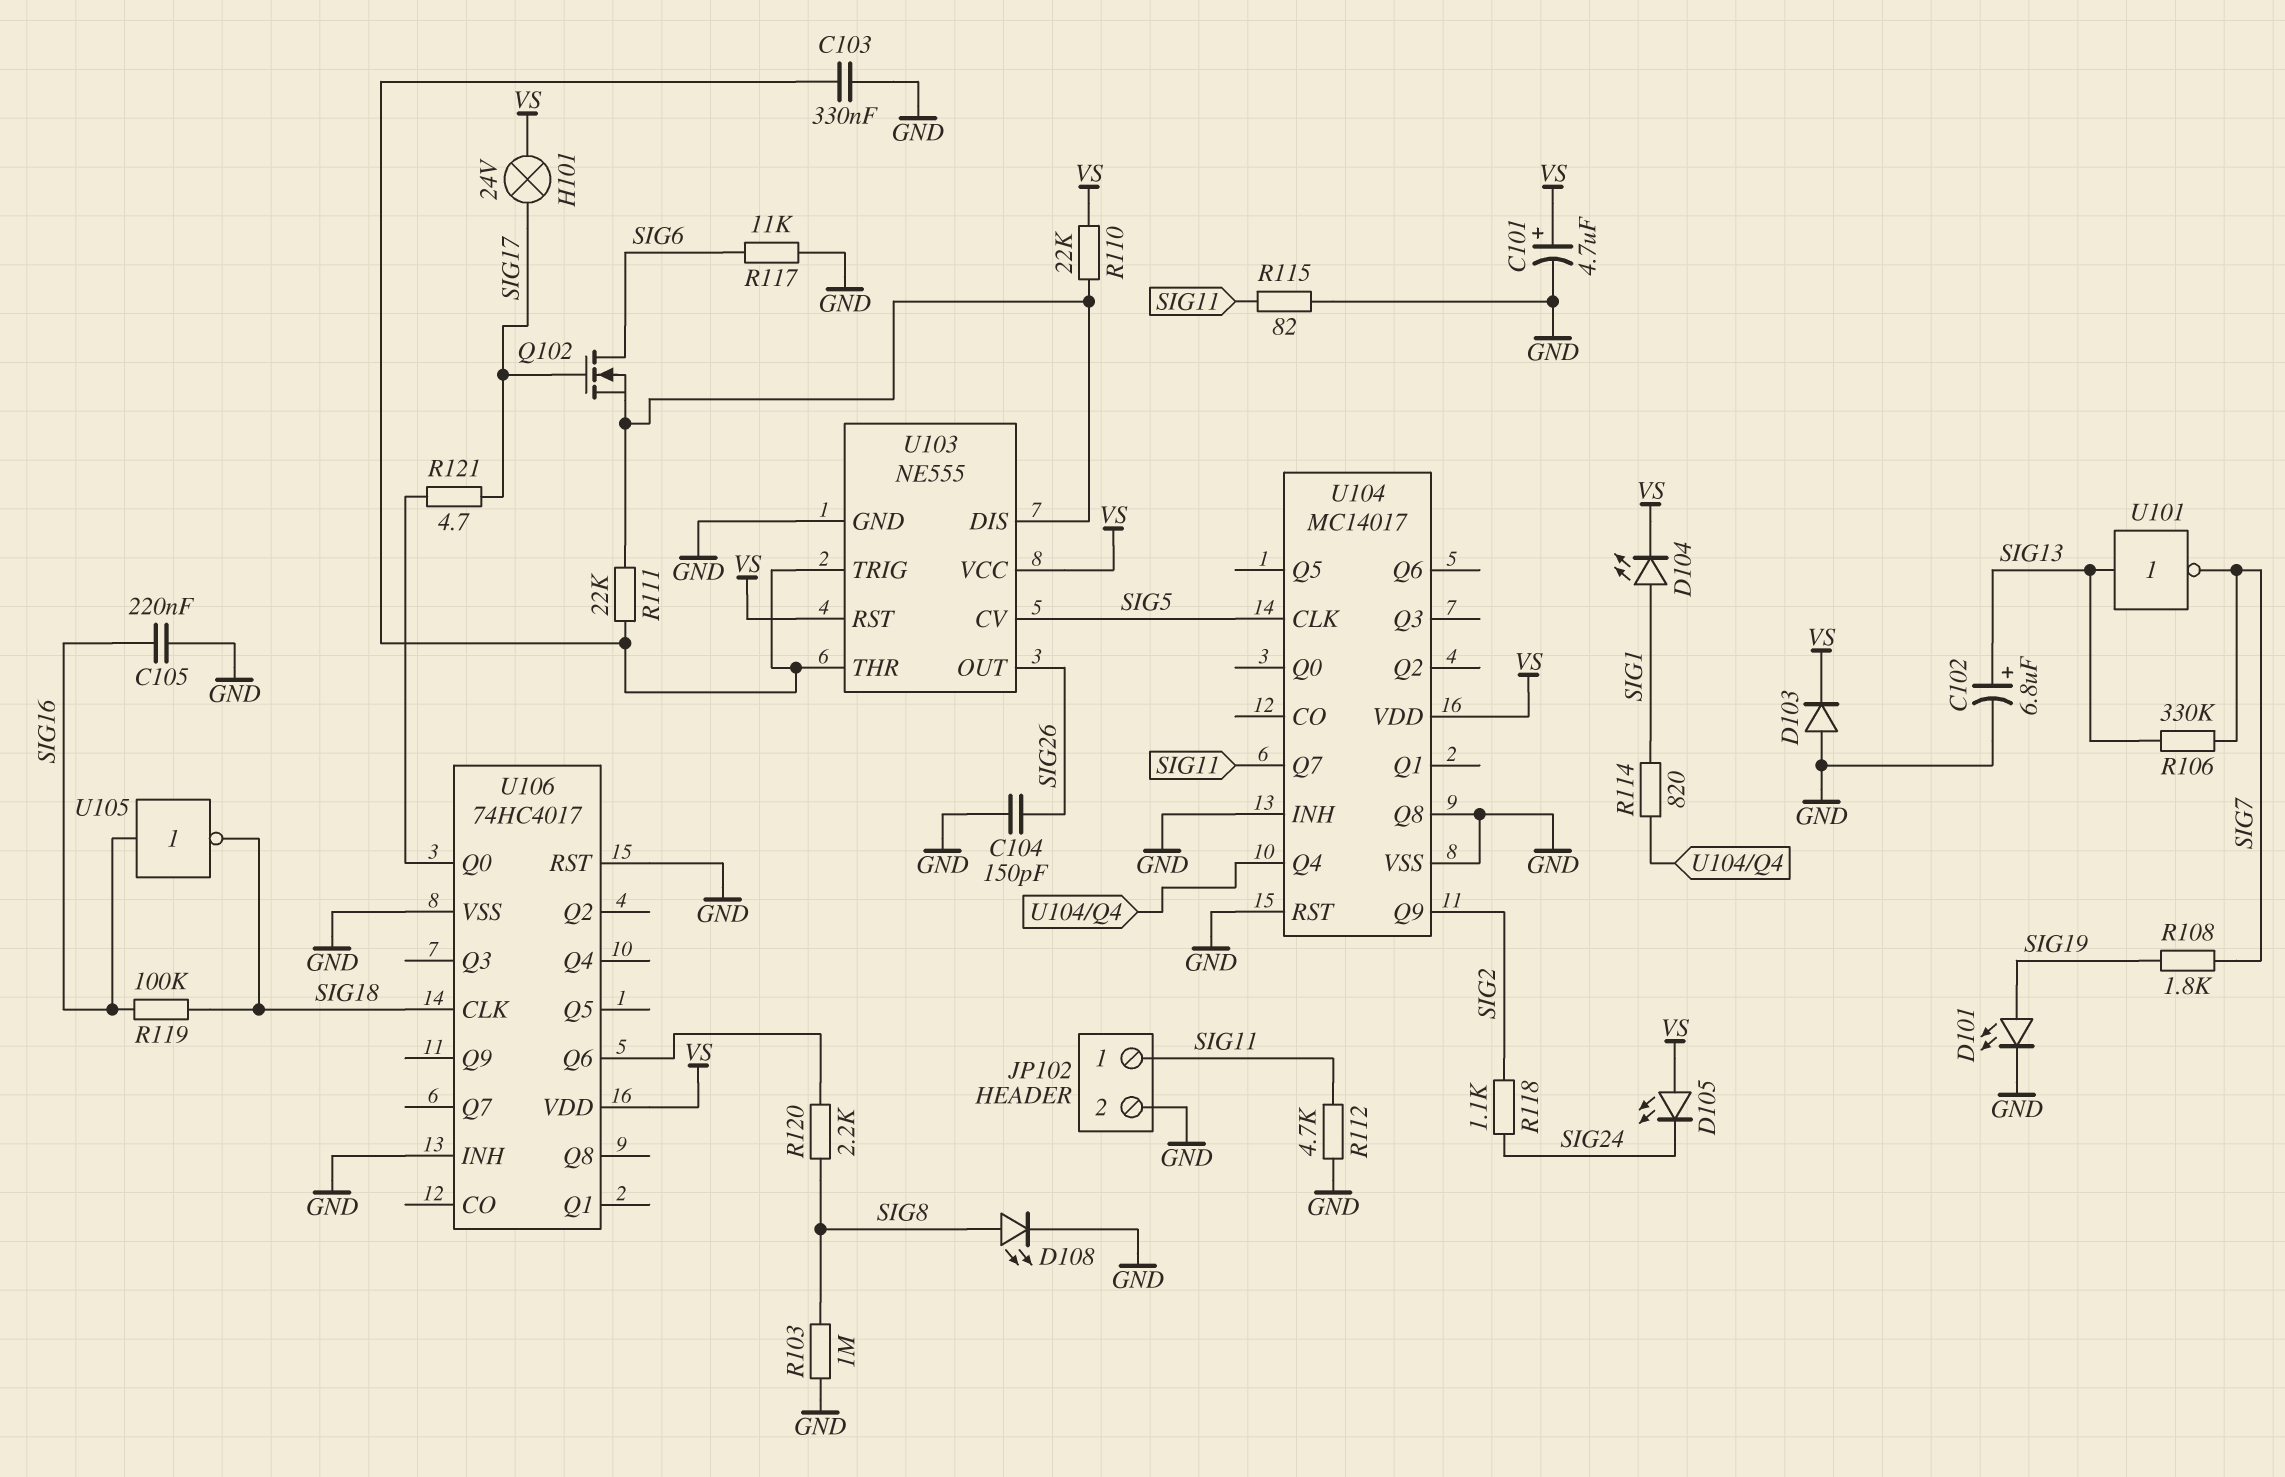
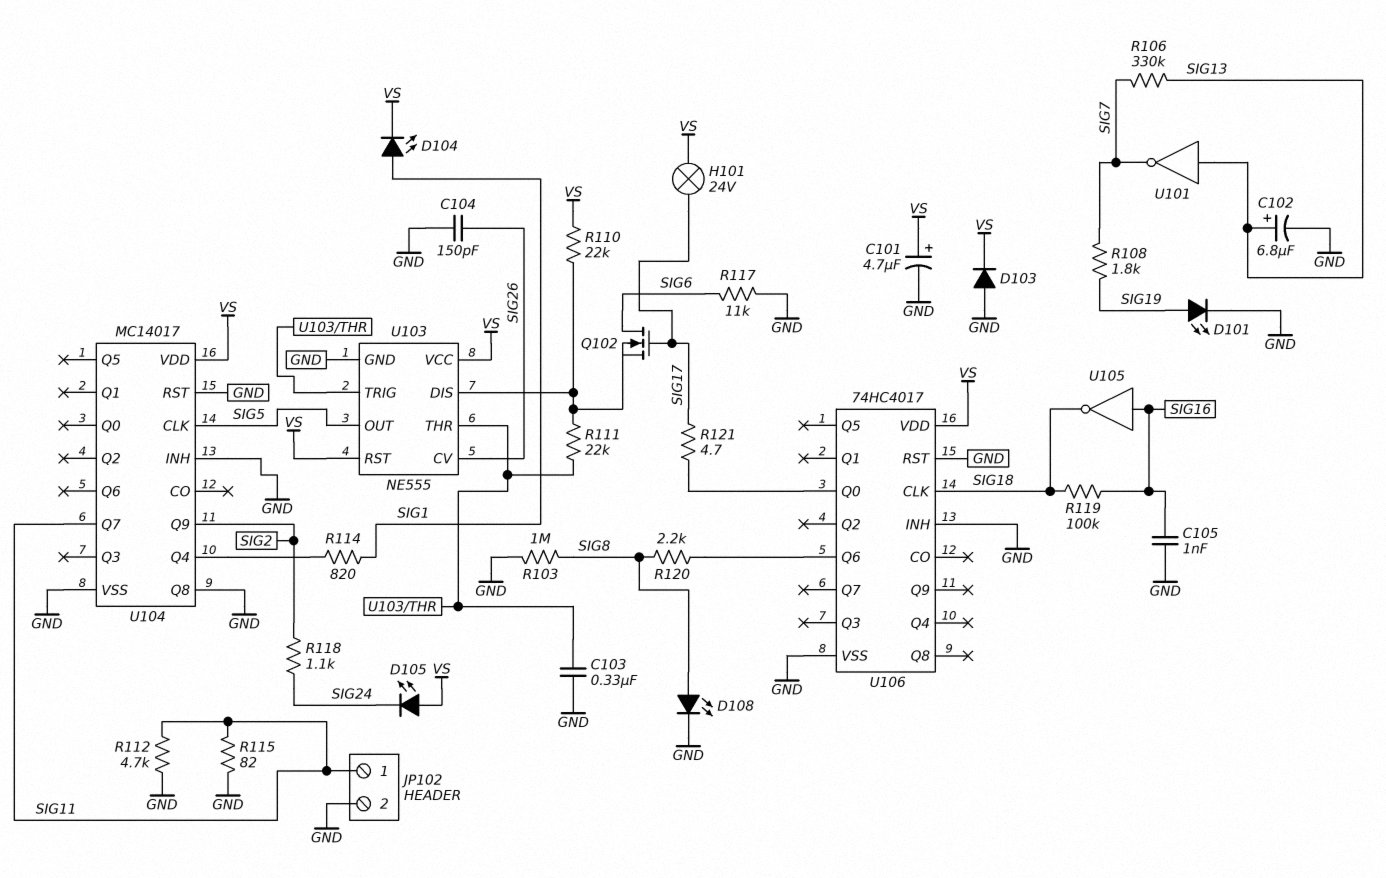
C105: 220nF (GND, SIG16) -> 1nF (GND, SIG16)
U103 pin CV: SIG5 -> SIG26
U103 pin OUT: SIG26 -> SIG5

